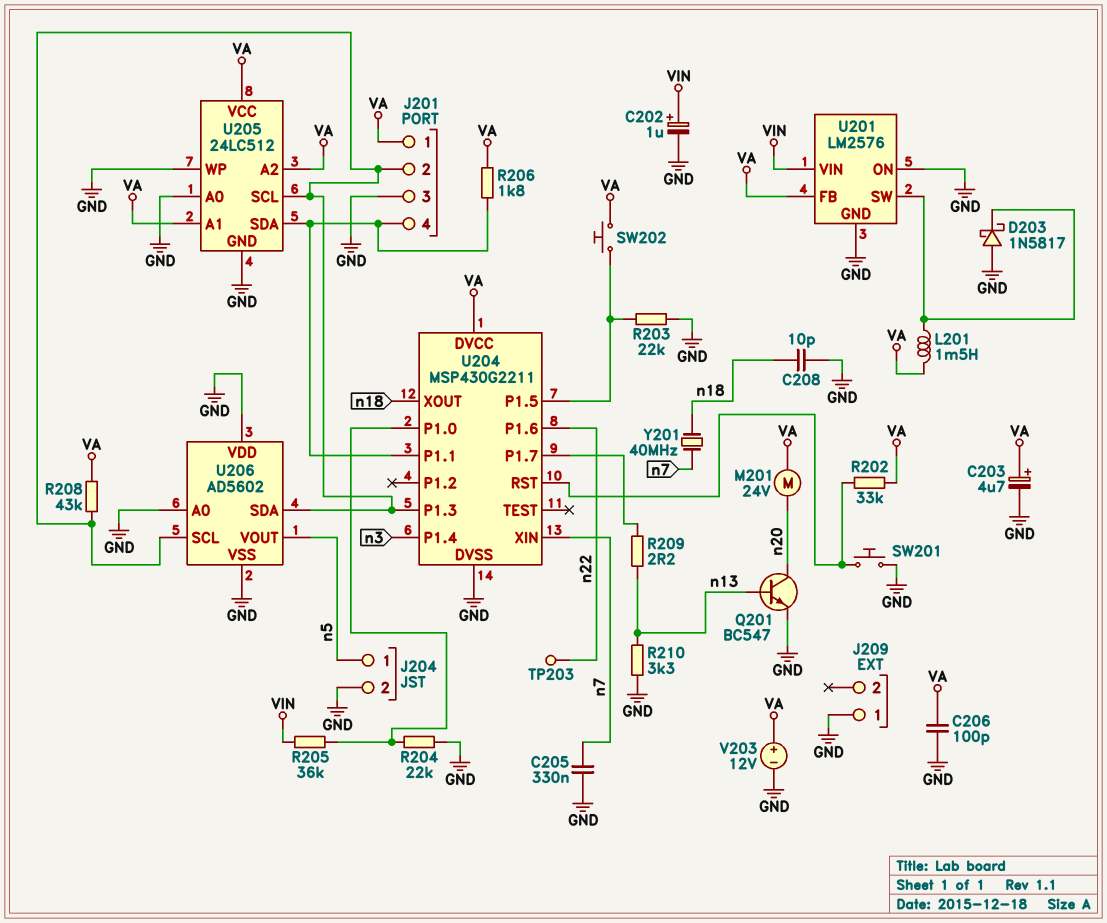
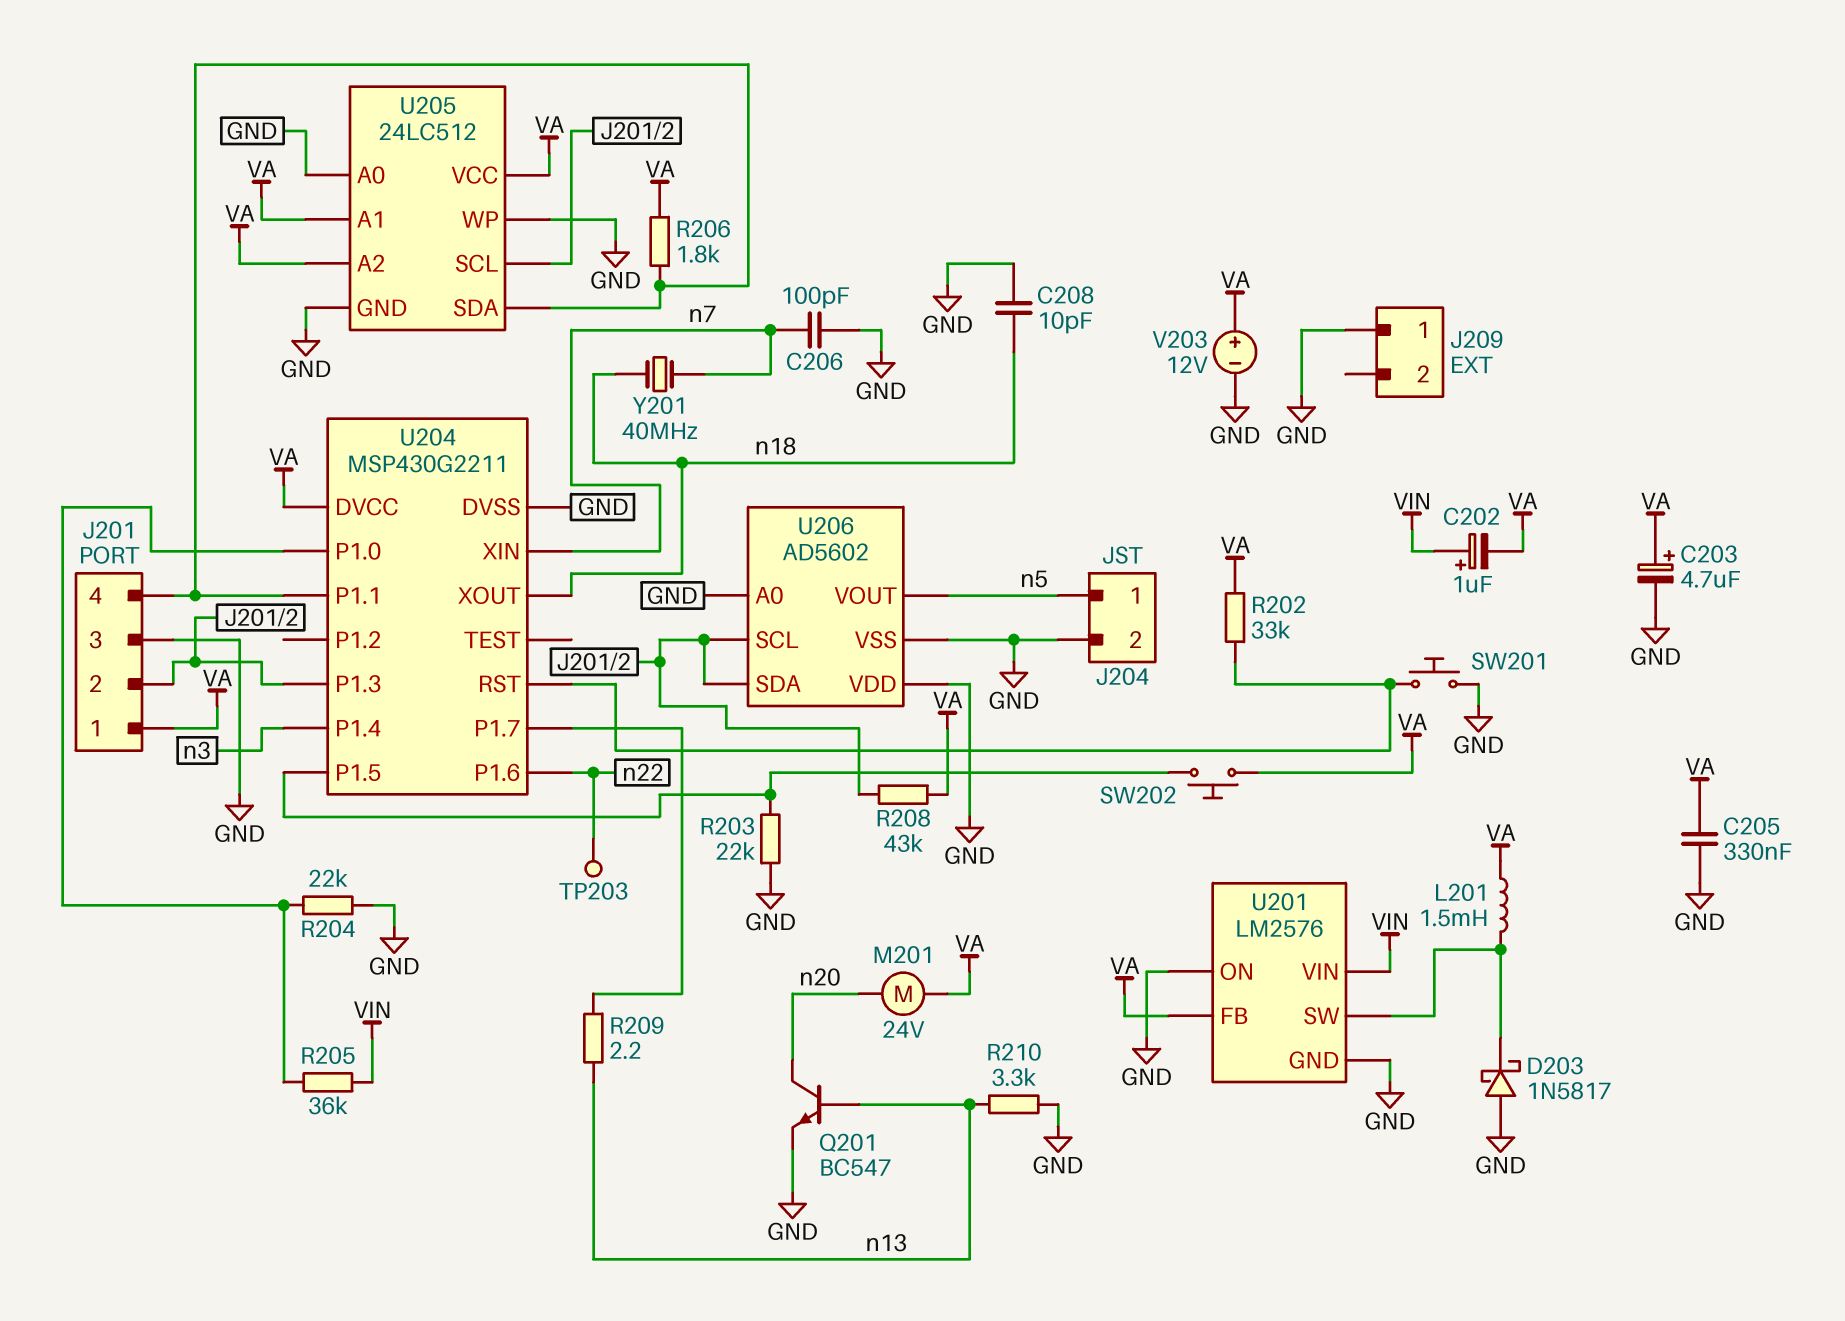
C202: 1uF (plus VIN, minus GND) -> 1uF (plus VIN, minus VA)
C205: 330nF (GND, n7) -> 330nF (GND, VA)
C206: 100pF (GND, VA) -> 100pF (GND, n7)

